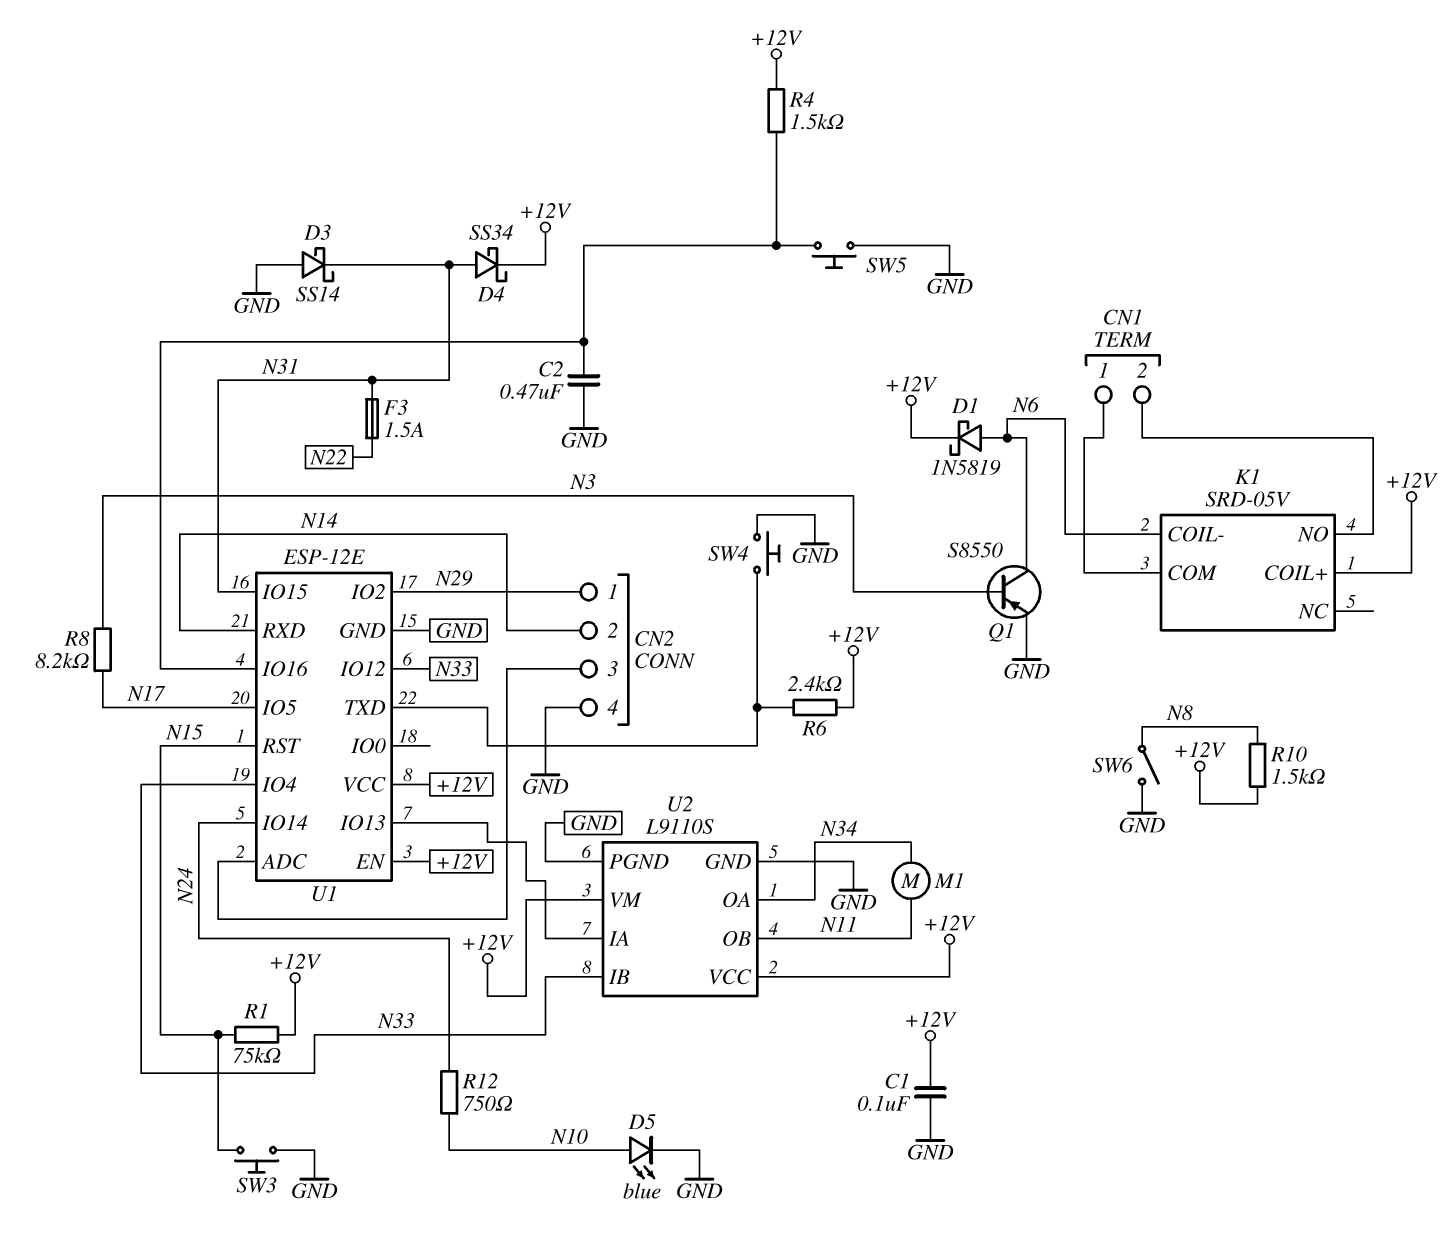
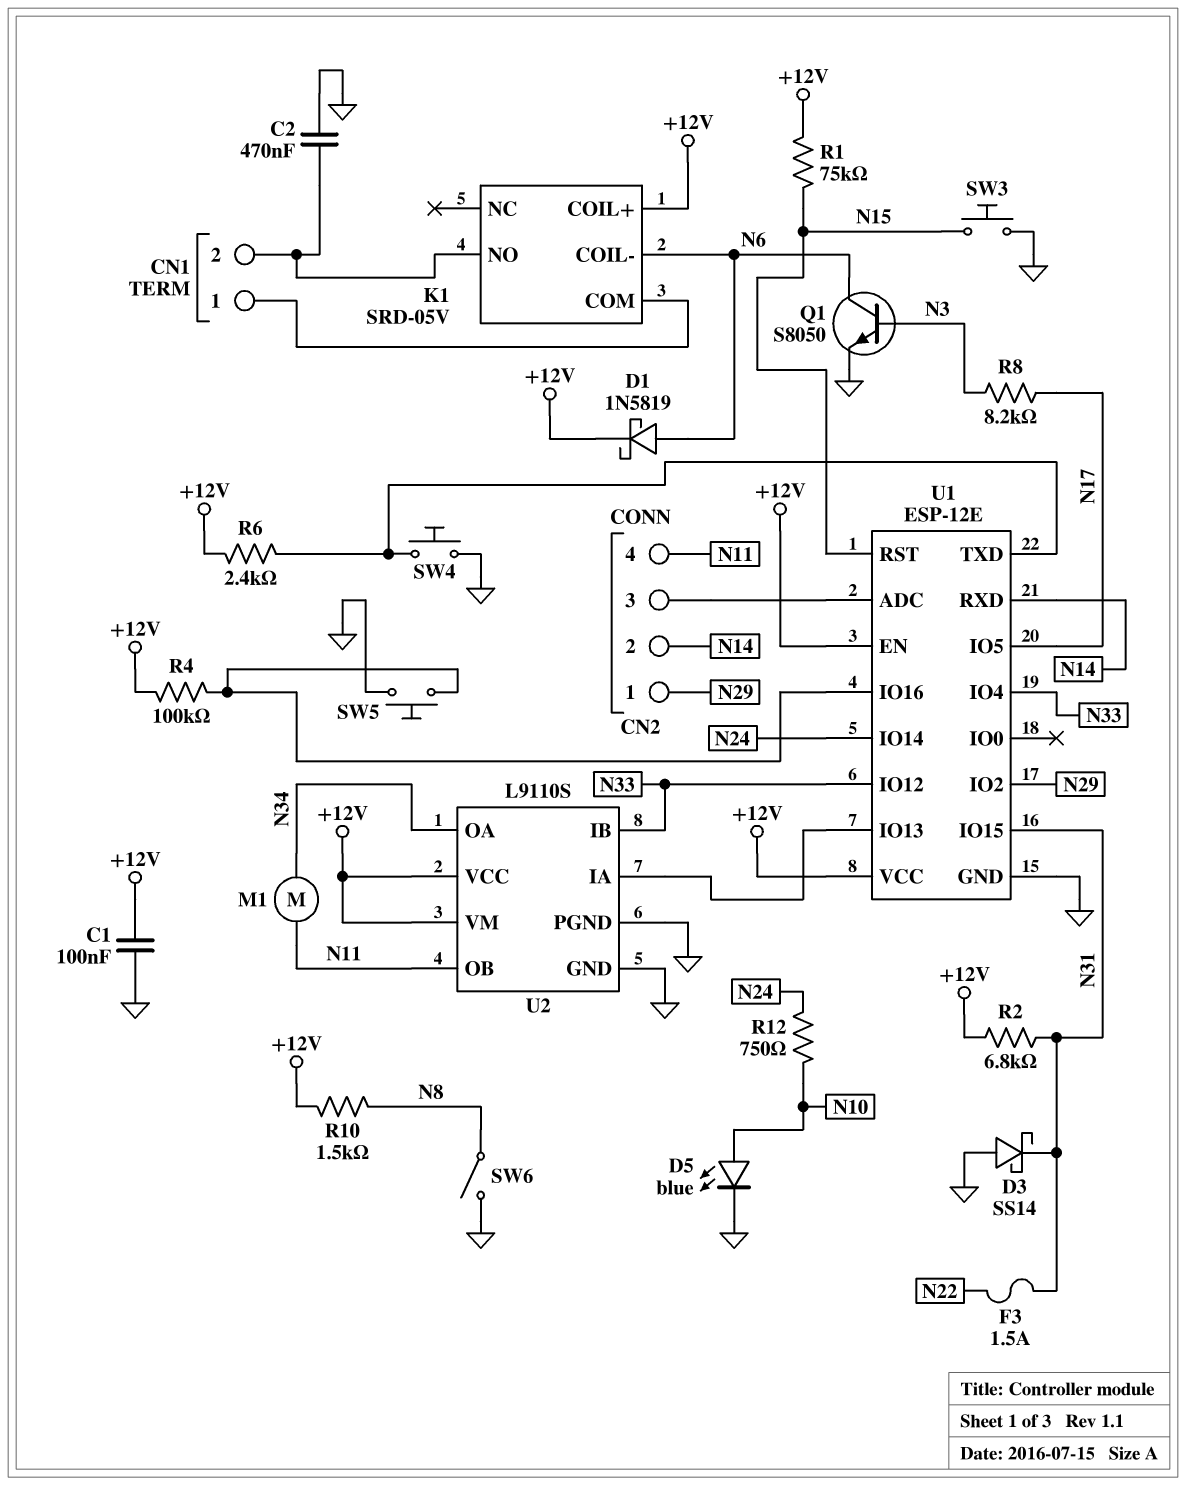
C2: 470nF (GND, U1/IO16) -> 470nF (CN1/2, GND)
CN2 pin 4: GND -> N11
D4: schottky SS34 (A N31, K +12V) -> none
Q1: PNP S8550 (B N3, C N6, E GND) -> NPN S8050 (B N3, C N6, E GND)
R2: none -> 6.8k (+12V, N31)
R4: 1.5k (+12V, U1/IO16) -> 100k (+12V, U1/IO16)

